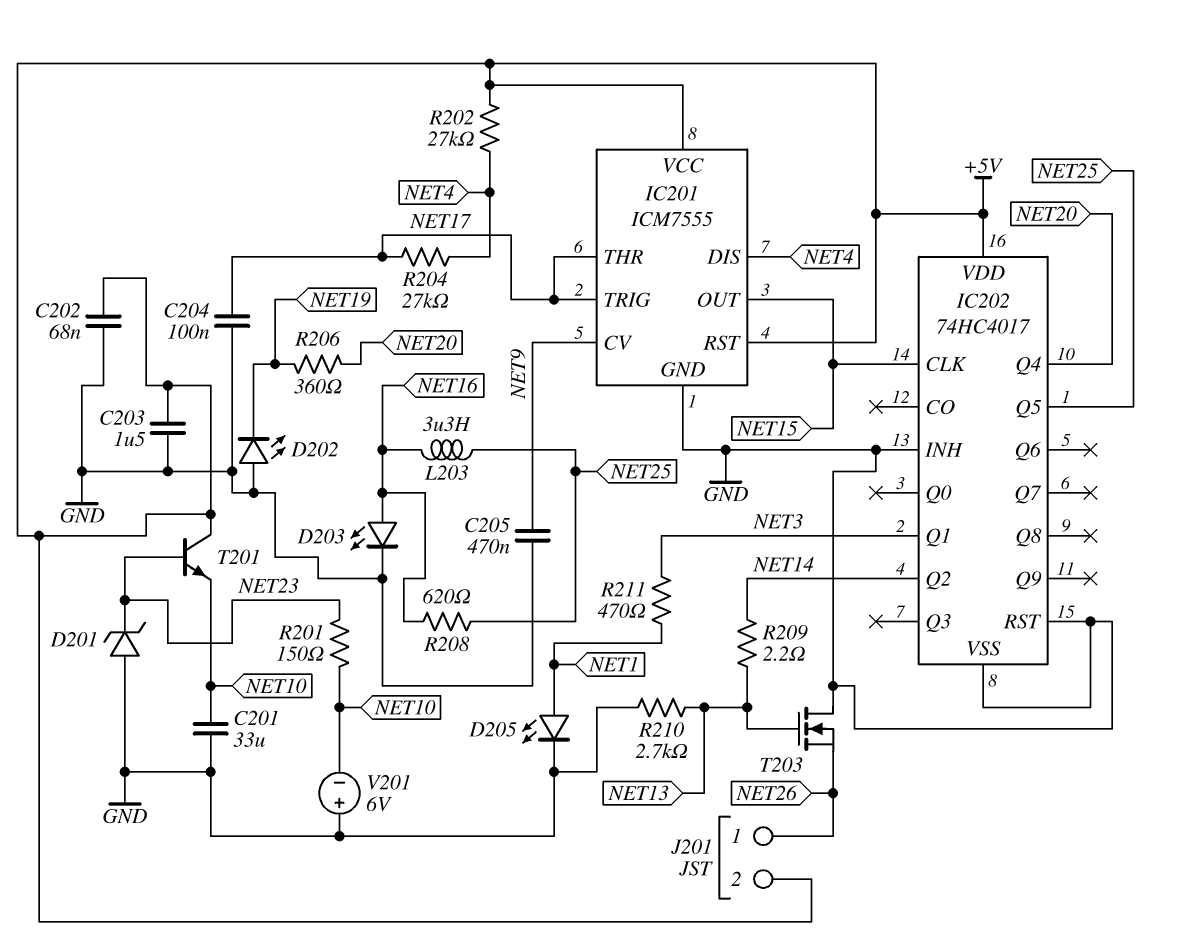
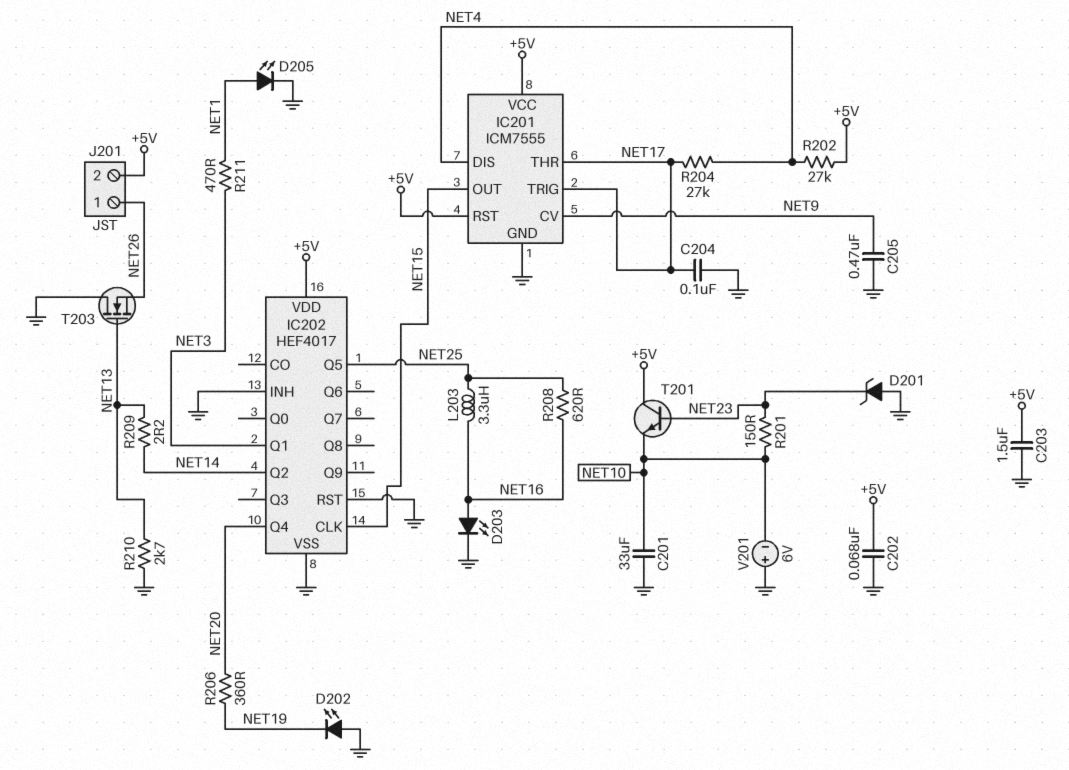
IC202: 74HC4017 -> HEF4017

